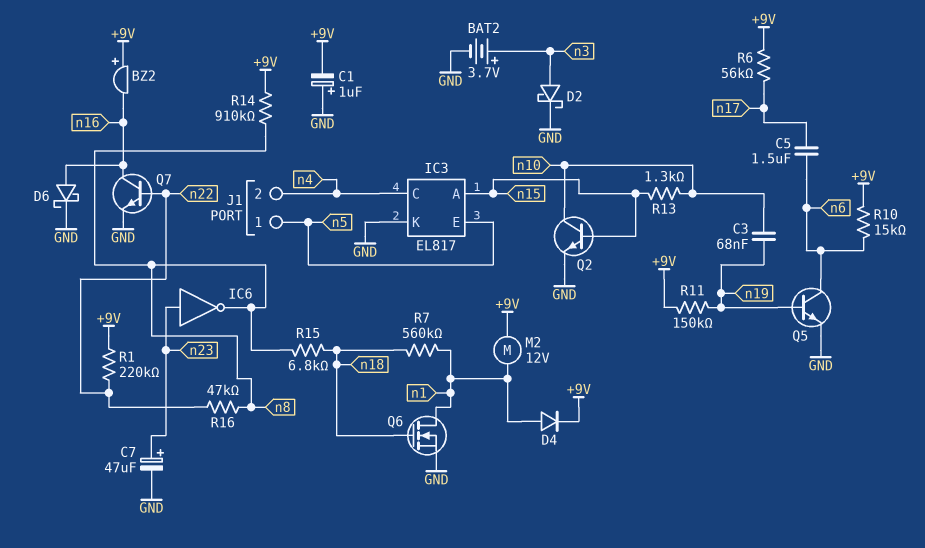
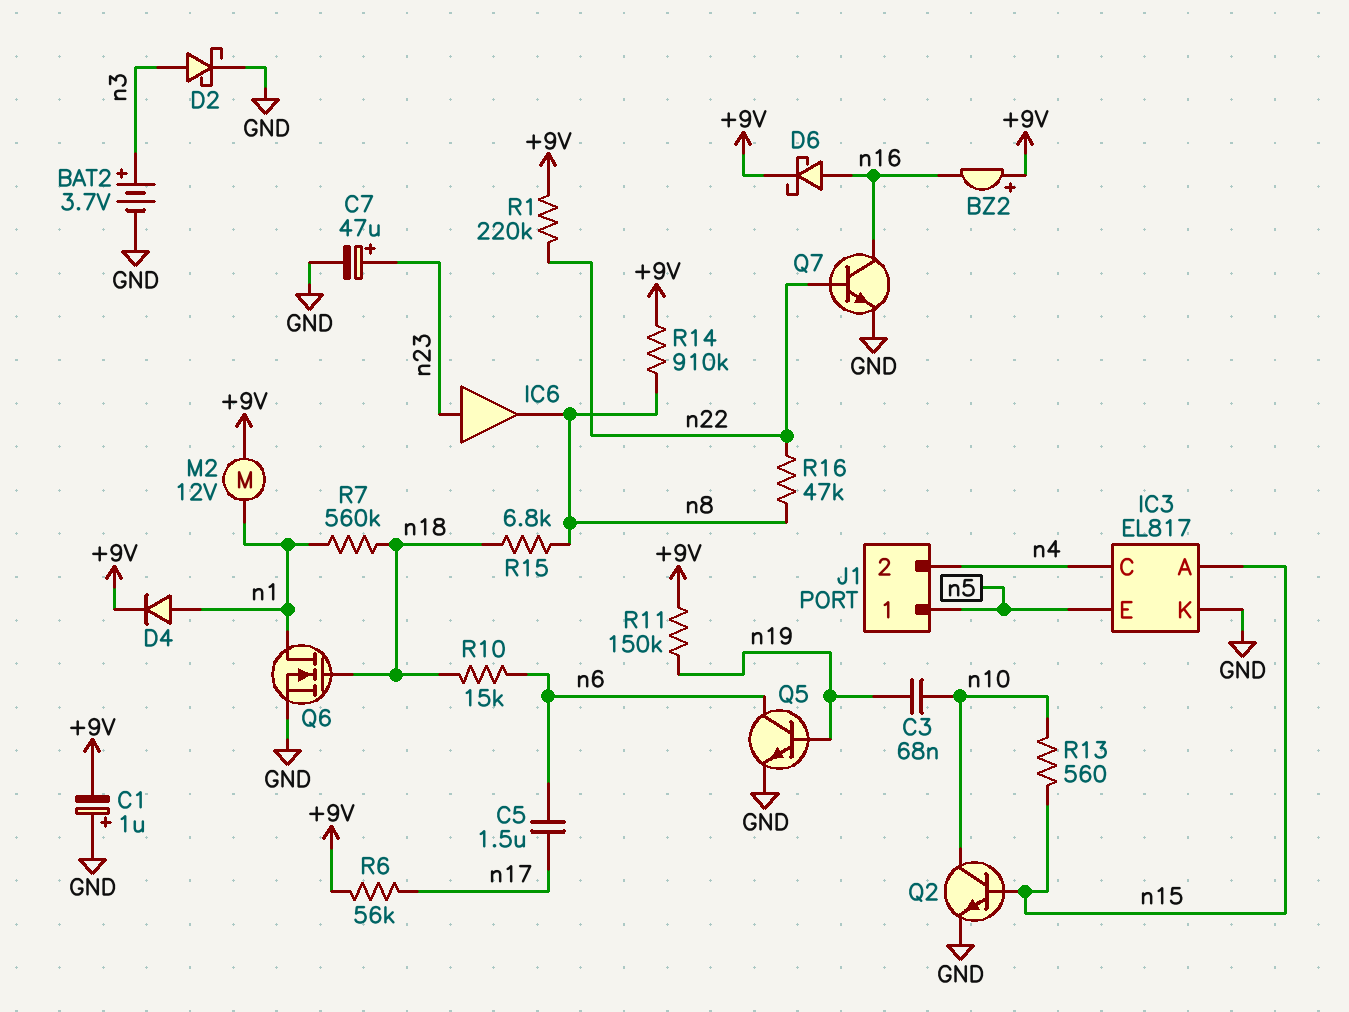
D6: schottky (A n16, K GND) -> schottky (A n16, K +9V)
IC6: NOT (in n23, out n8) -> buffer (in n23, out n8)
R10: 15k (+9V, n6) -> 15k (n6, n18)
R13: 1.3k (n10, n15) -> 560 (n10, n15)

